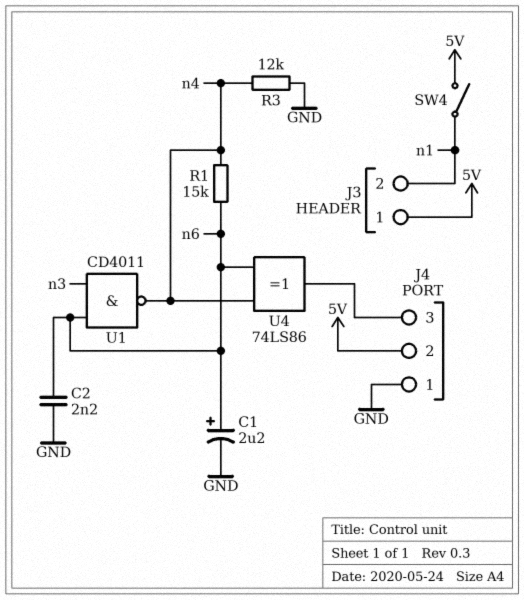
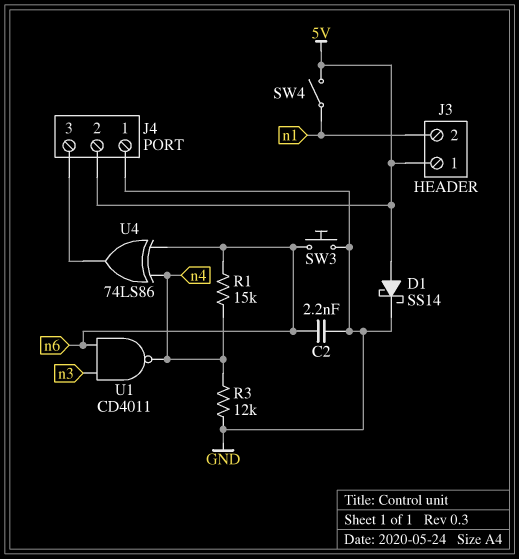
C1: 2.2uF (plus n6, minus GND) -> none
D1: none -> schottky SS14 (A 5V, K GND)
SW3: none -> button (GND, n6)

